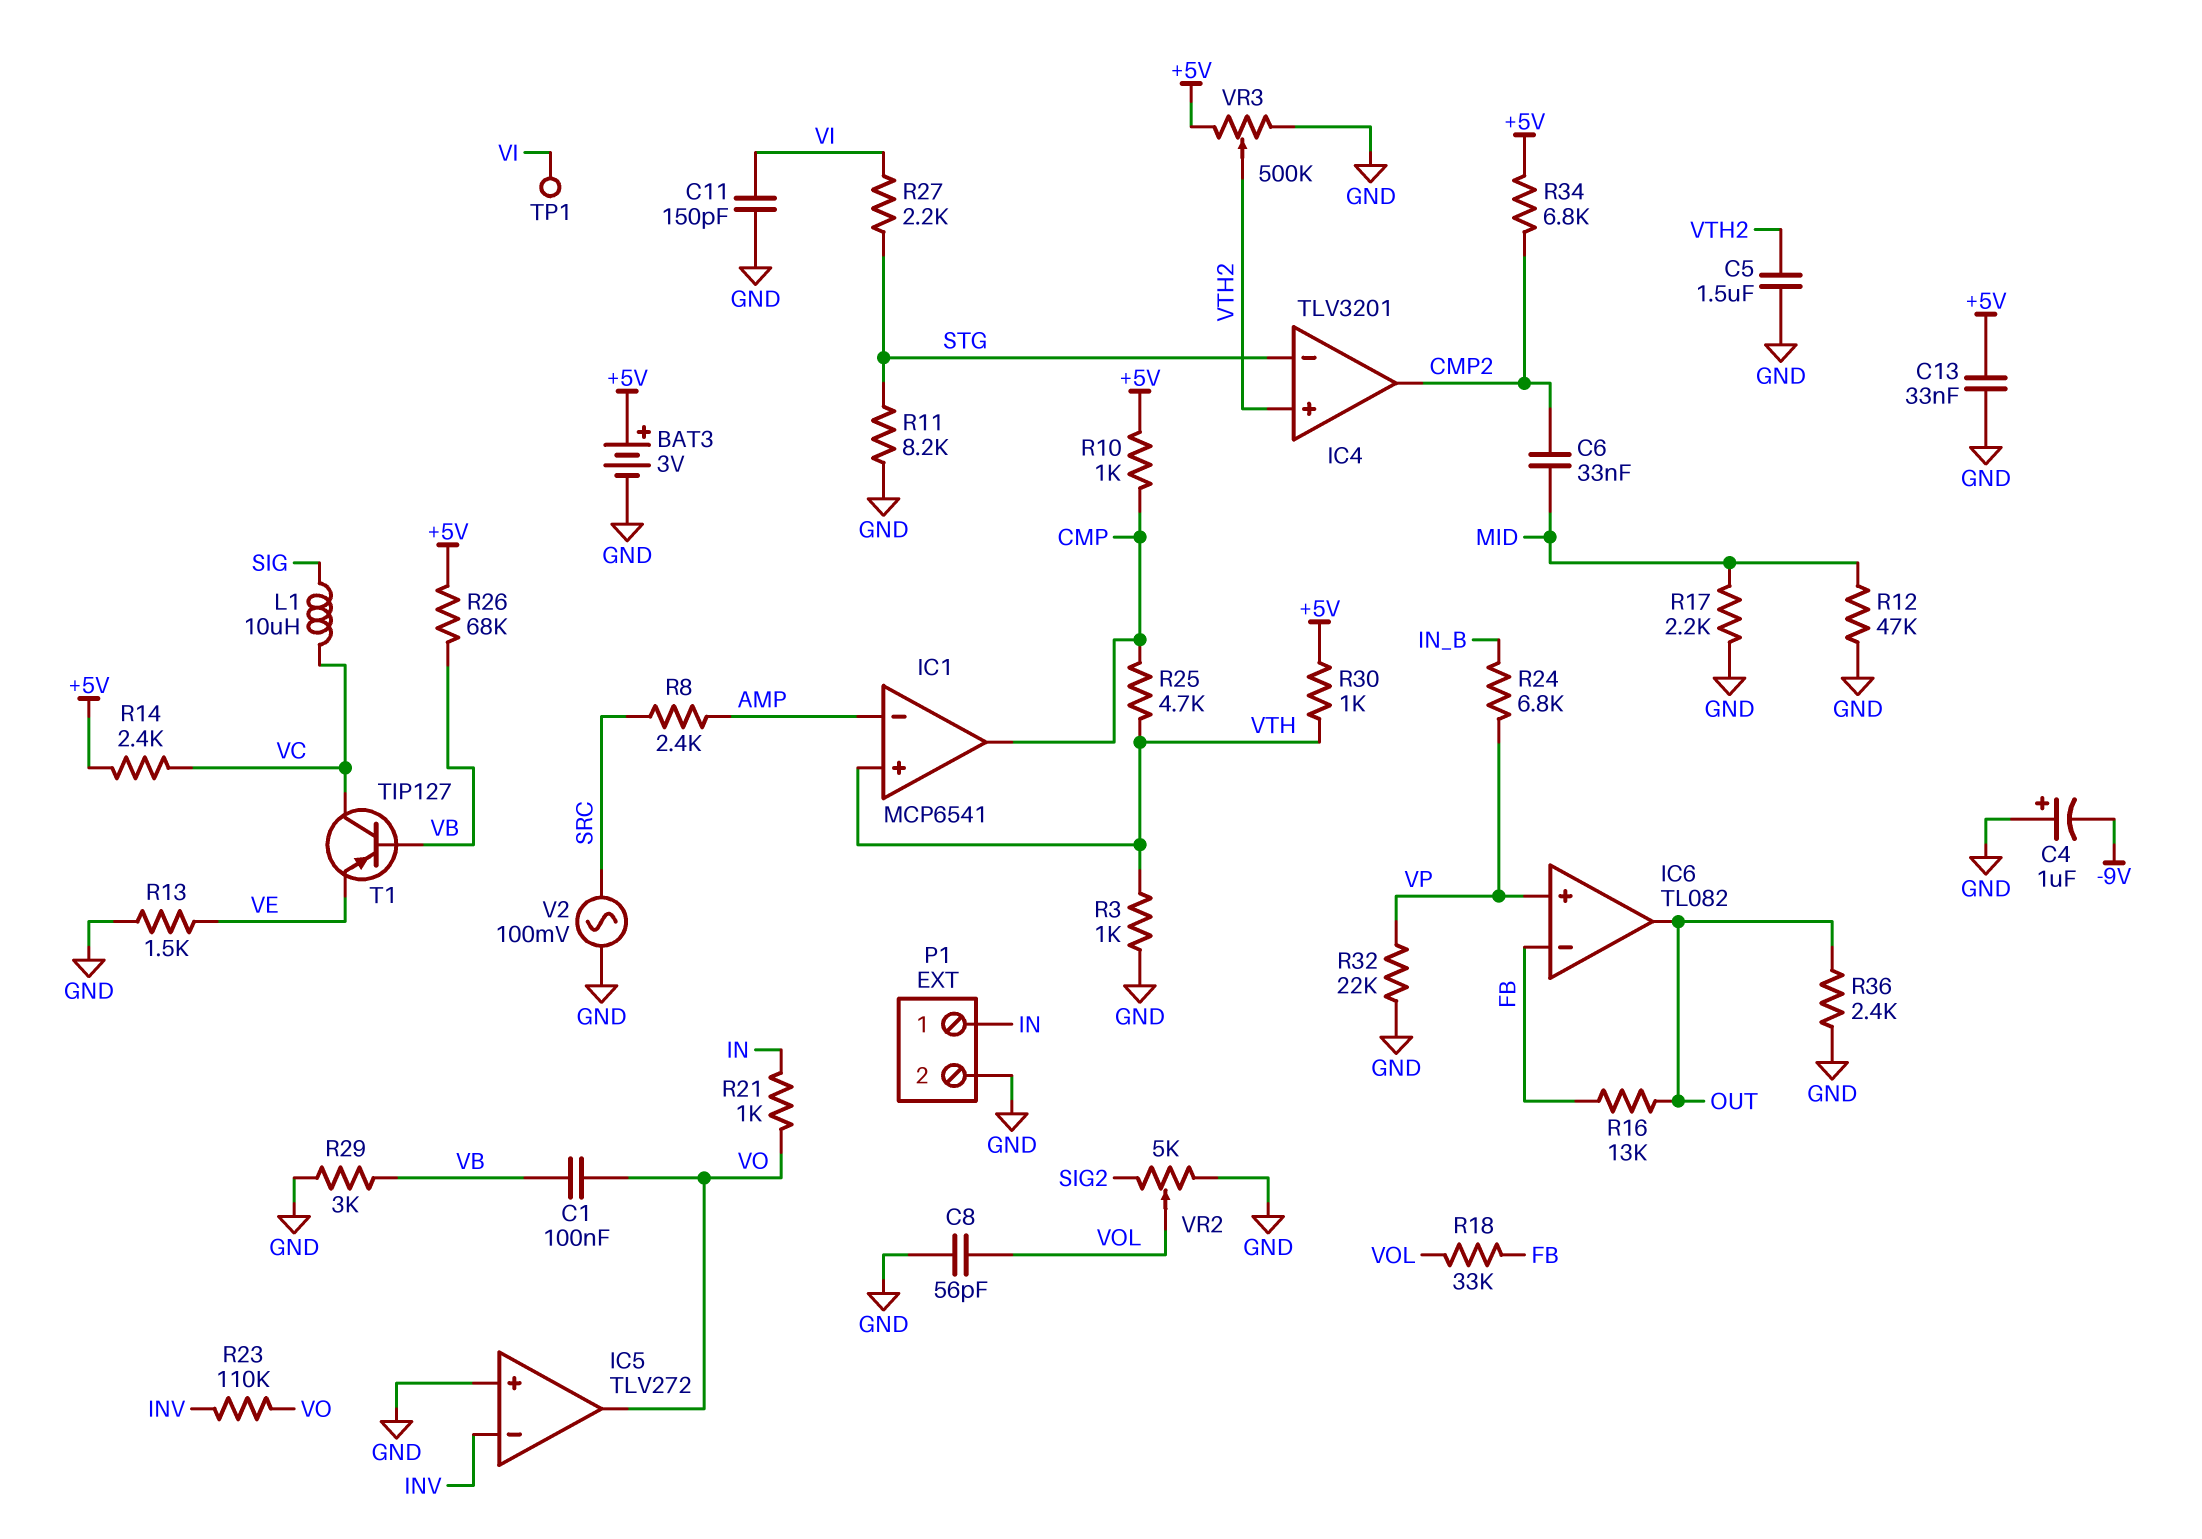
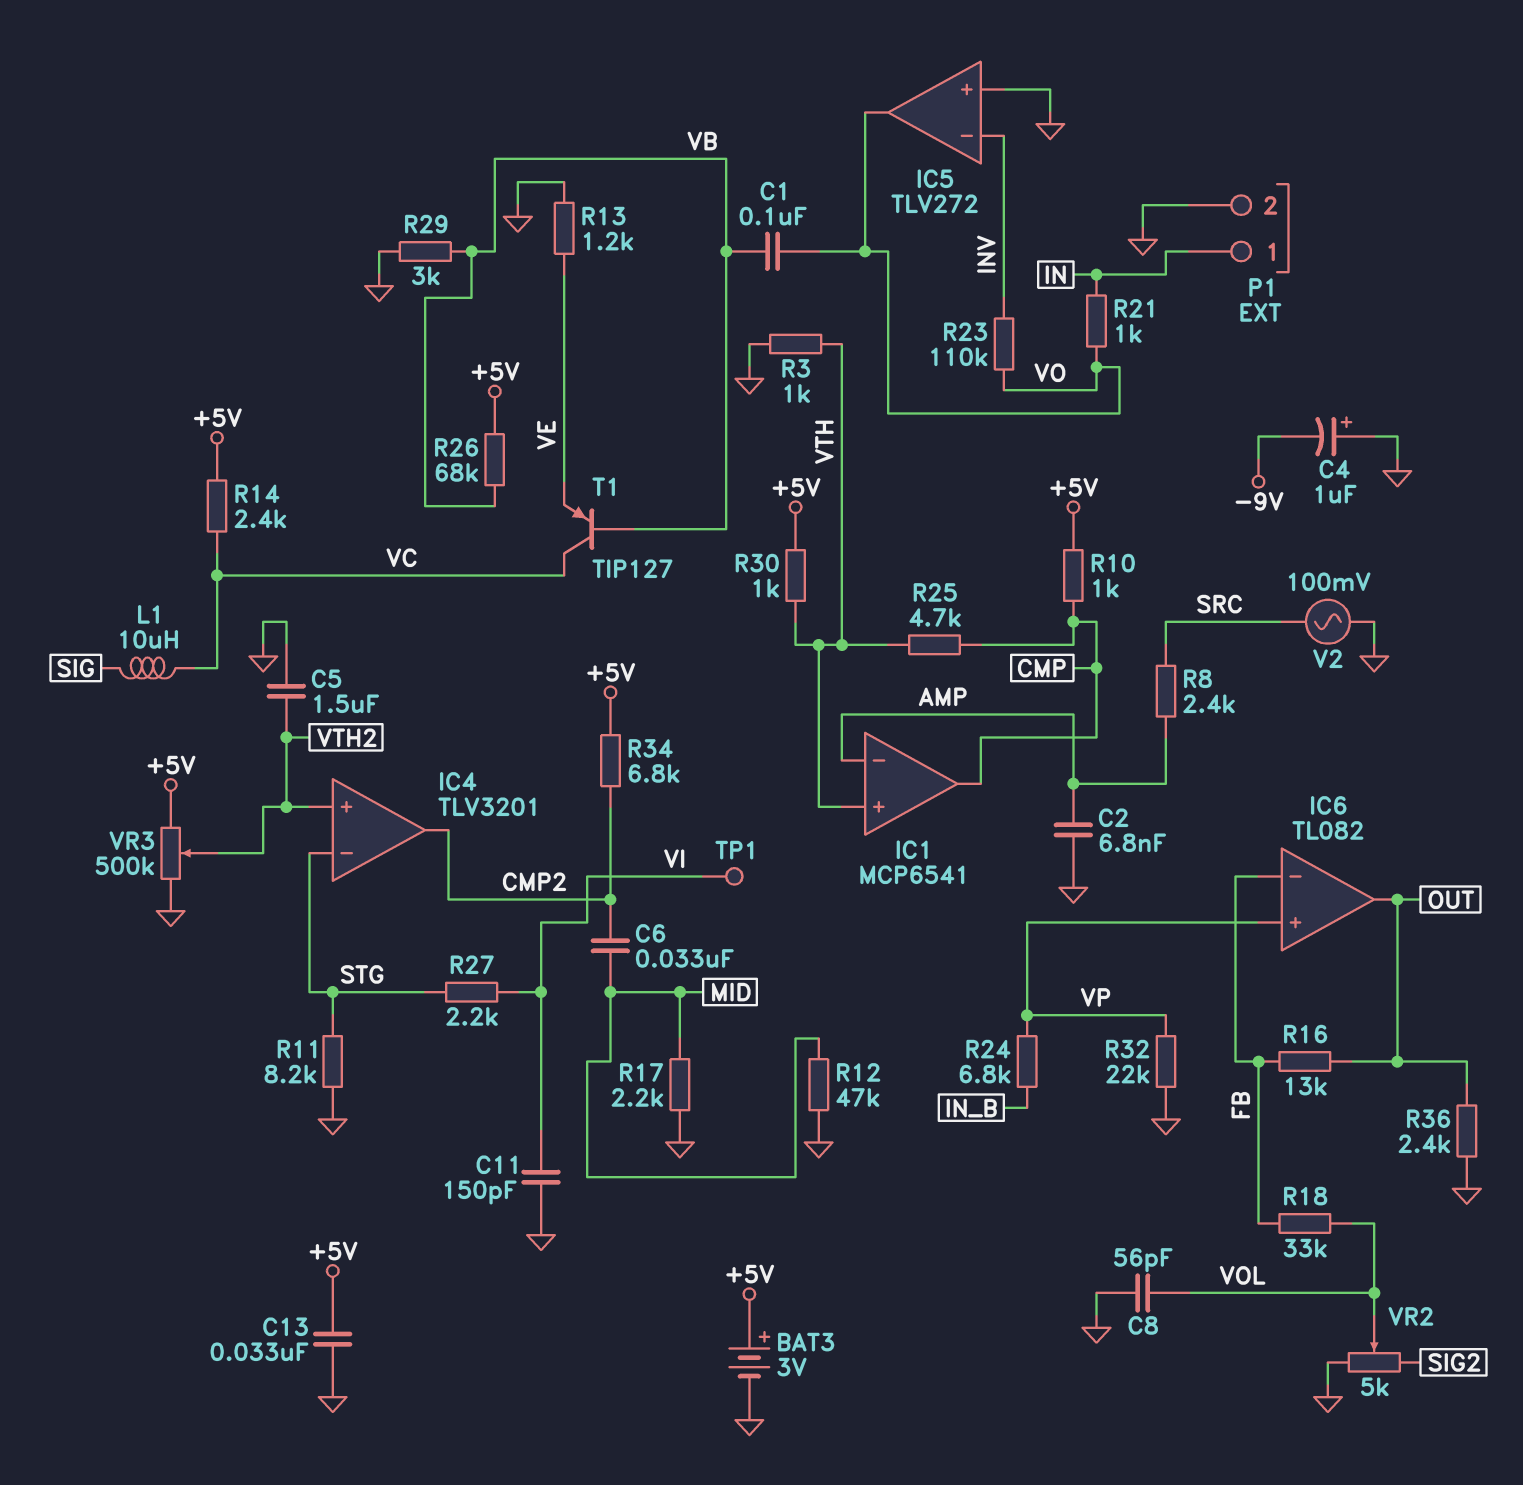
C2: none -> 6.8nF (AMP, GND)
R13: 1.5k (GND, VE) -> 1.2k (GND, VE)

